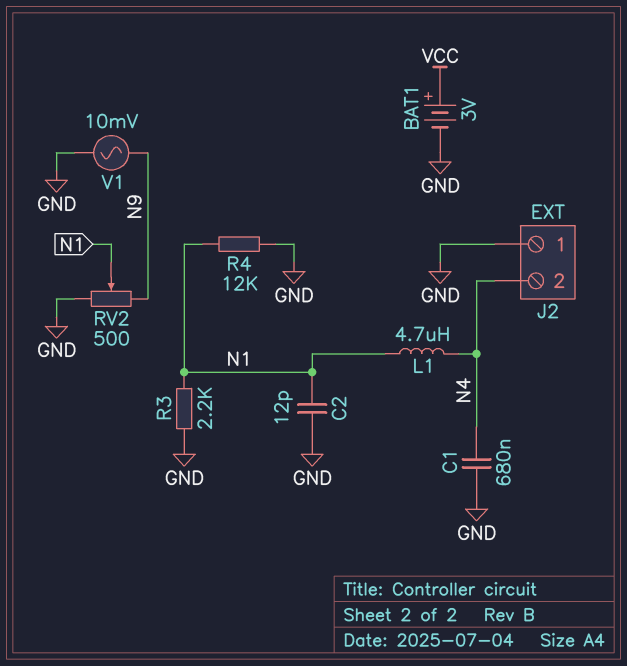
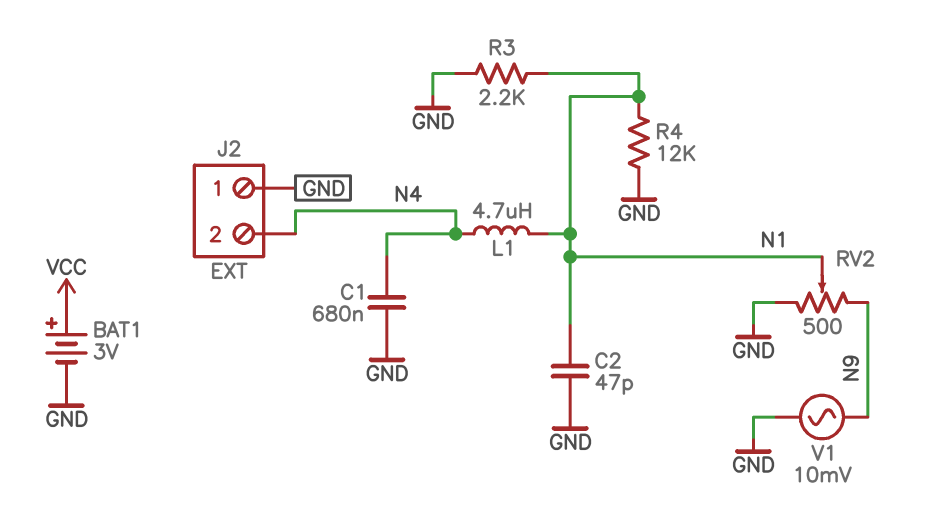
C2: 12pF (GND, N1) -> 47pF (GND, N1)

